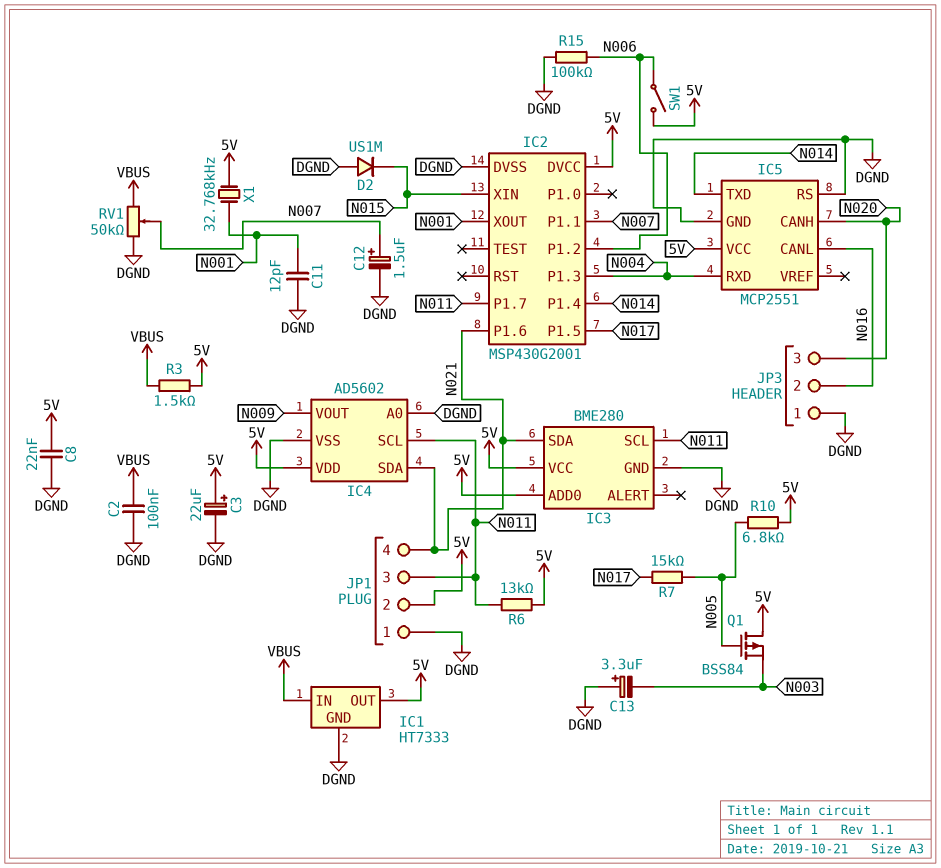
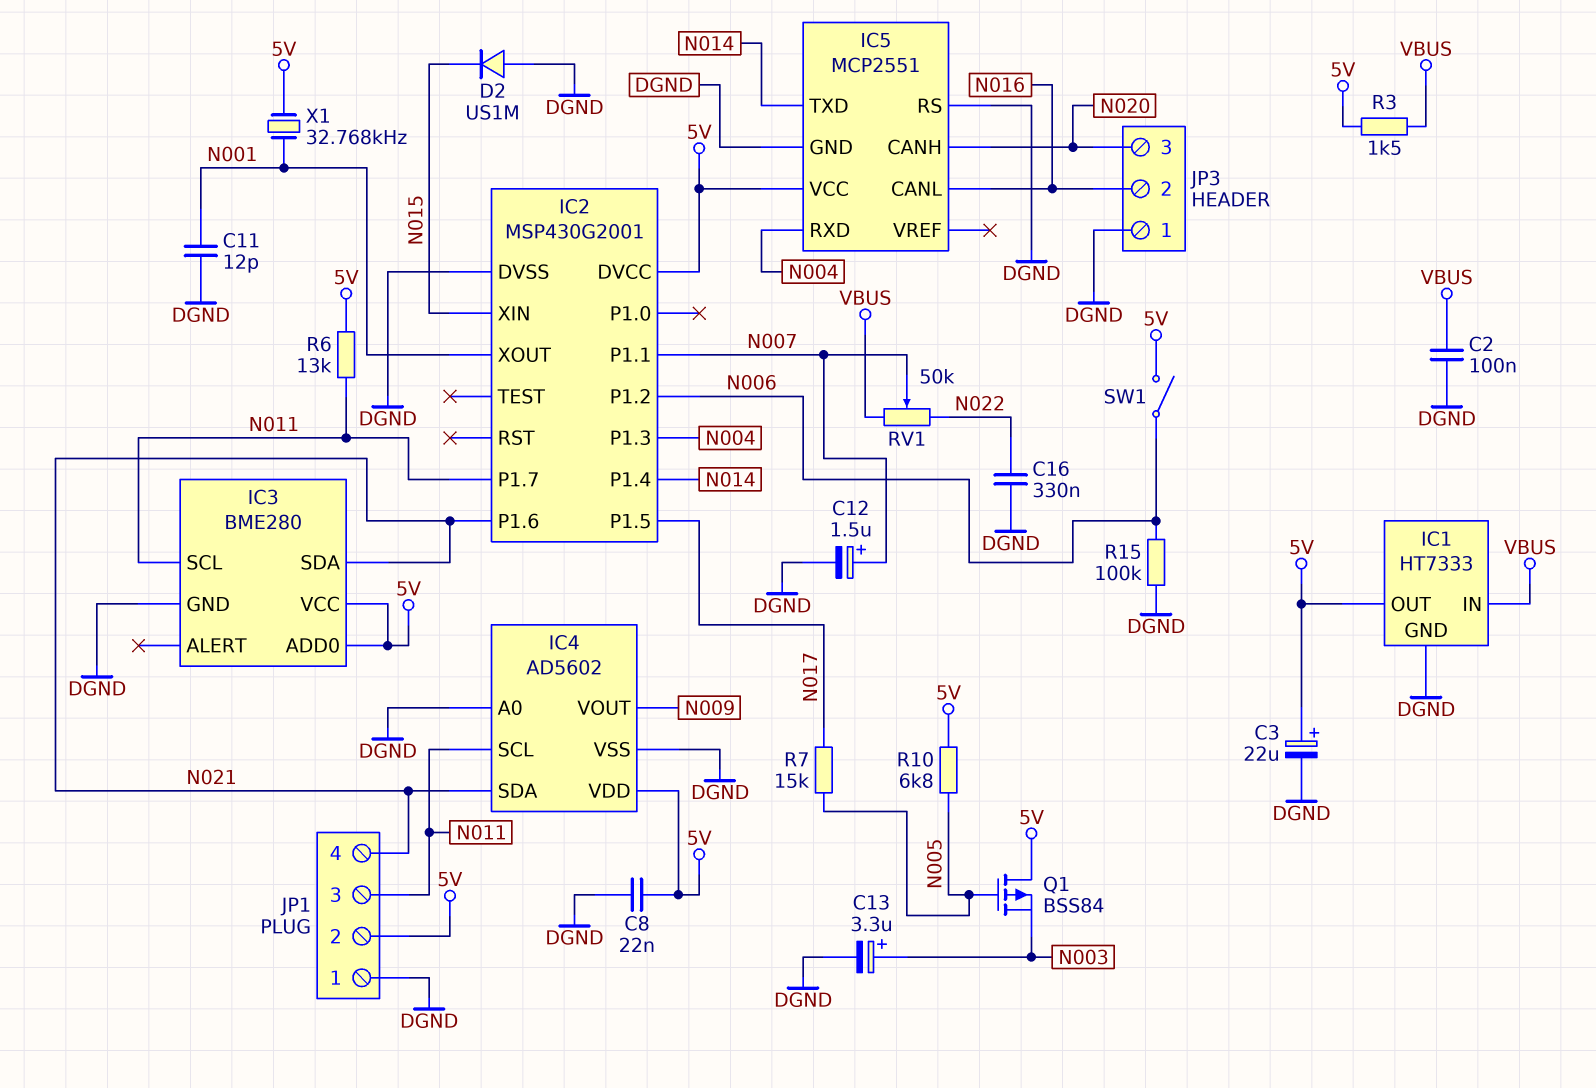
C13: 3.3uF (plus DGND, minus N003) -> 3.3uF (plus N003, minus DGND)
C16: none -> 330nF (DGND, N022)
RV1: 50k (DGND, VBUS, wiper N007) -> 50k (N022, VBUS, wiper N007)

